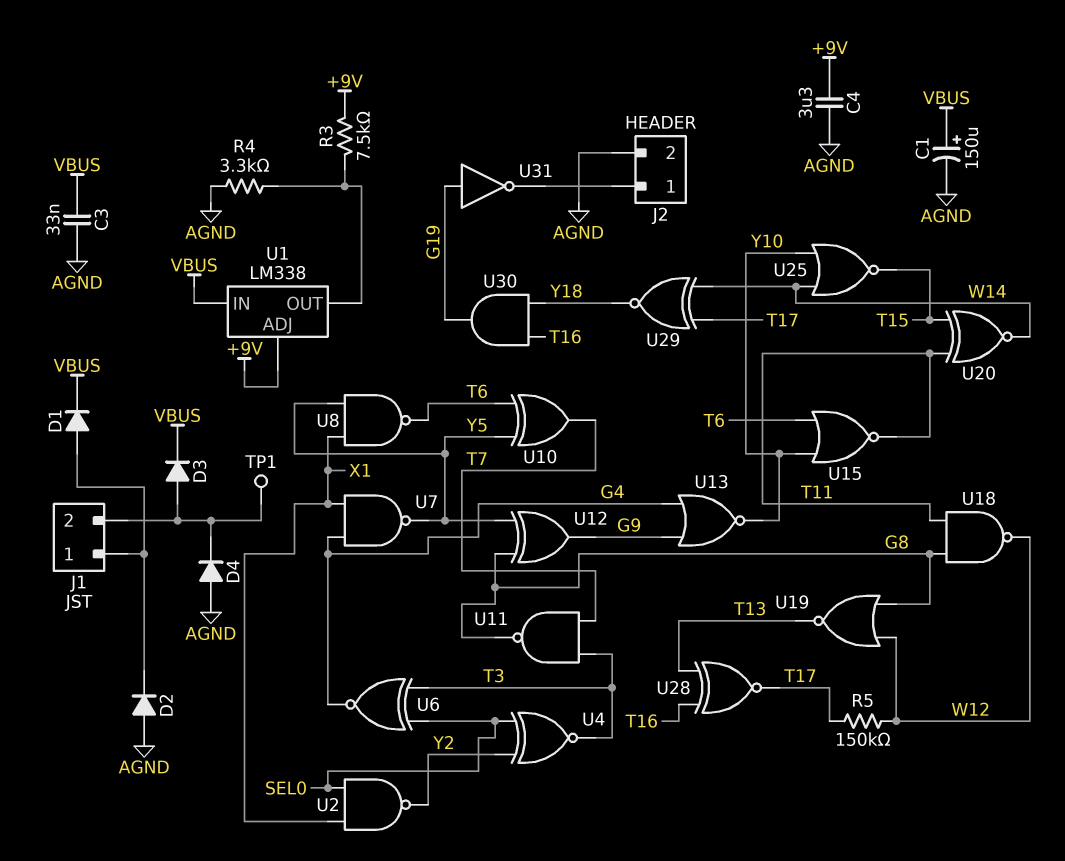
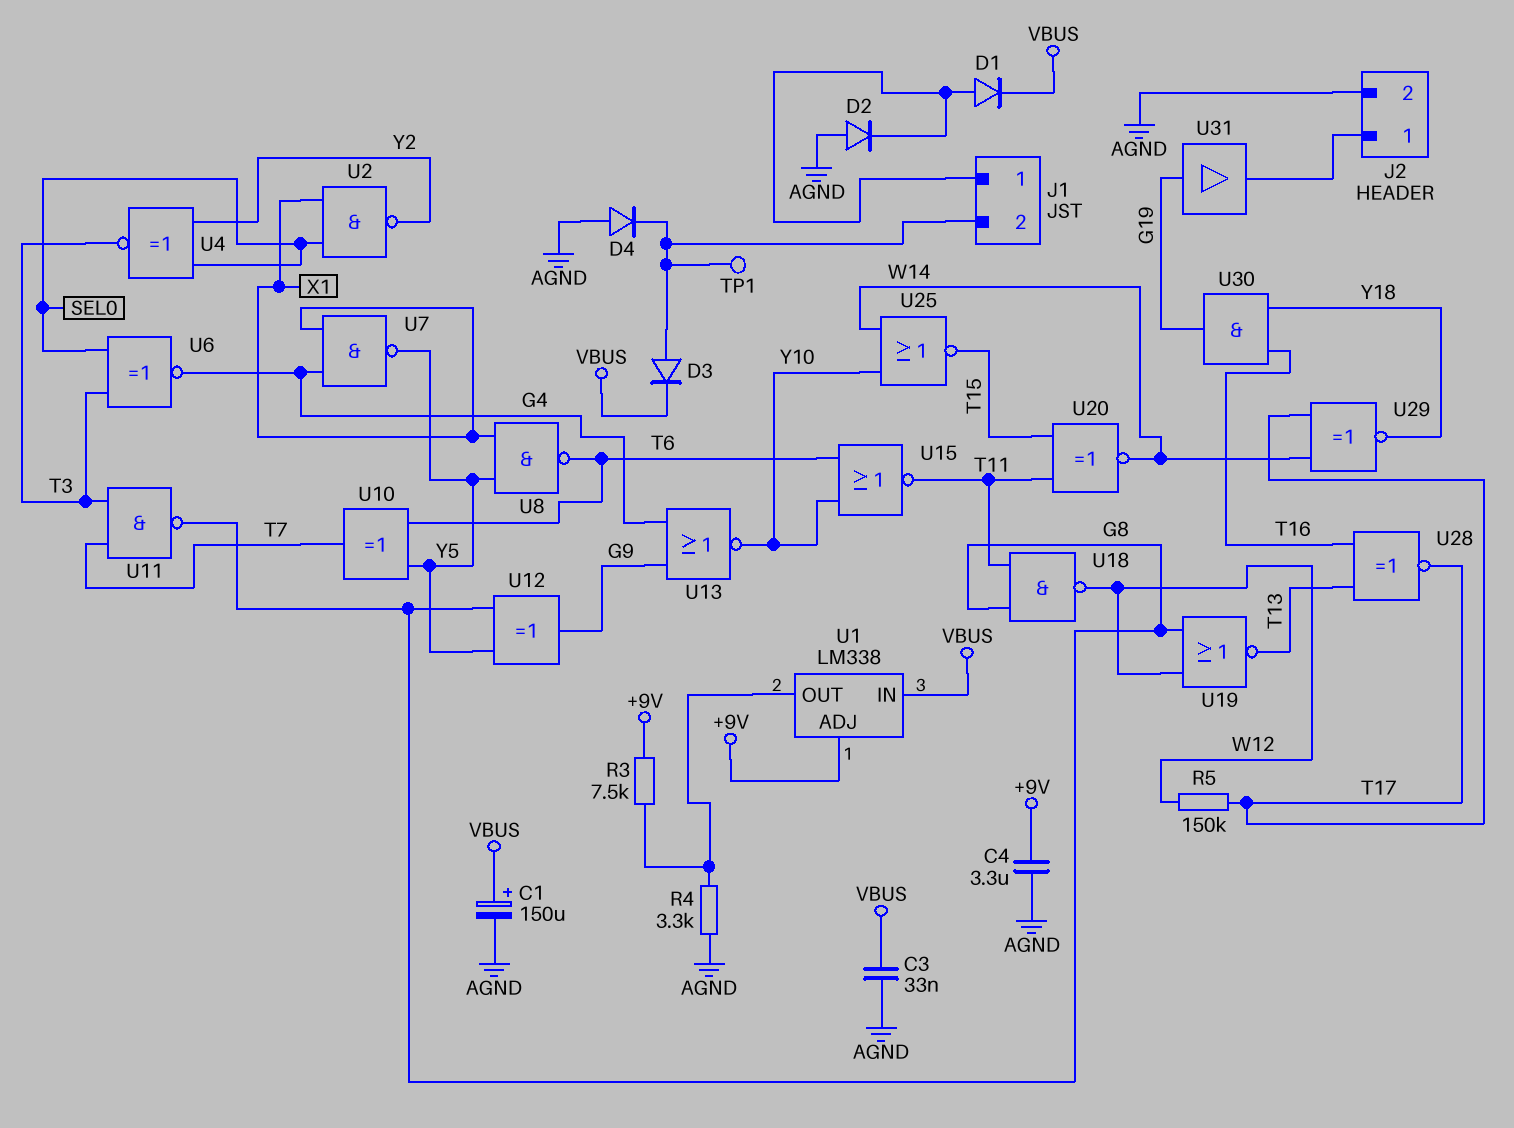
U31: NOT (in G19, out J2/1) -> buffer (in G19, out J2/1)

